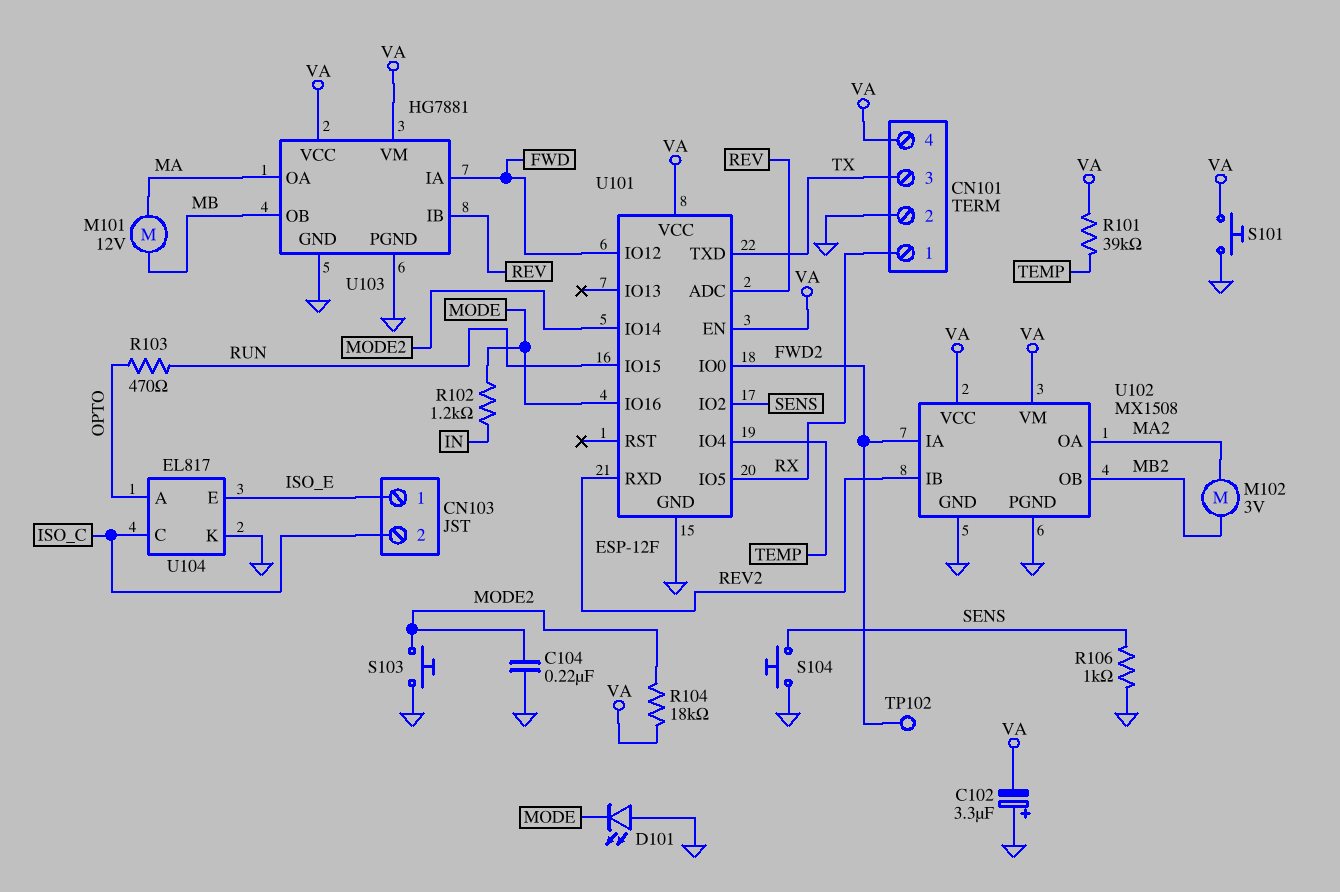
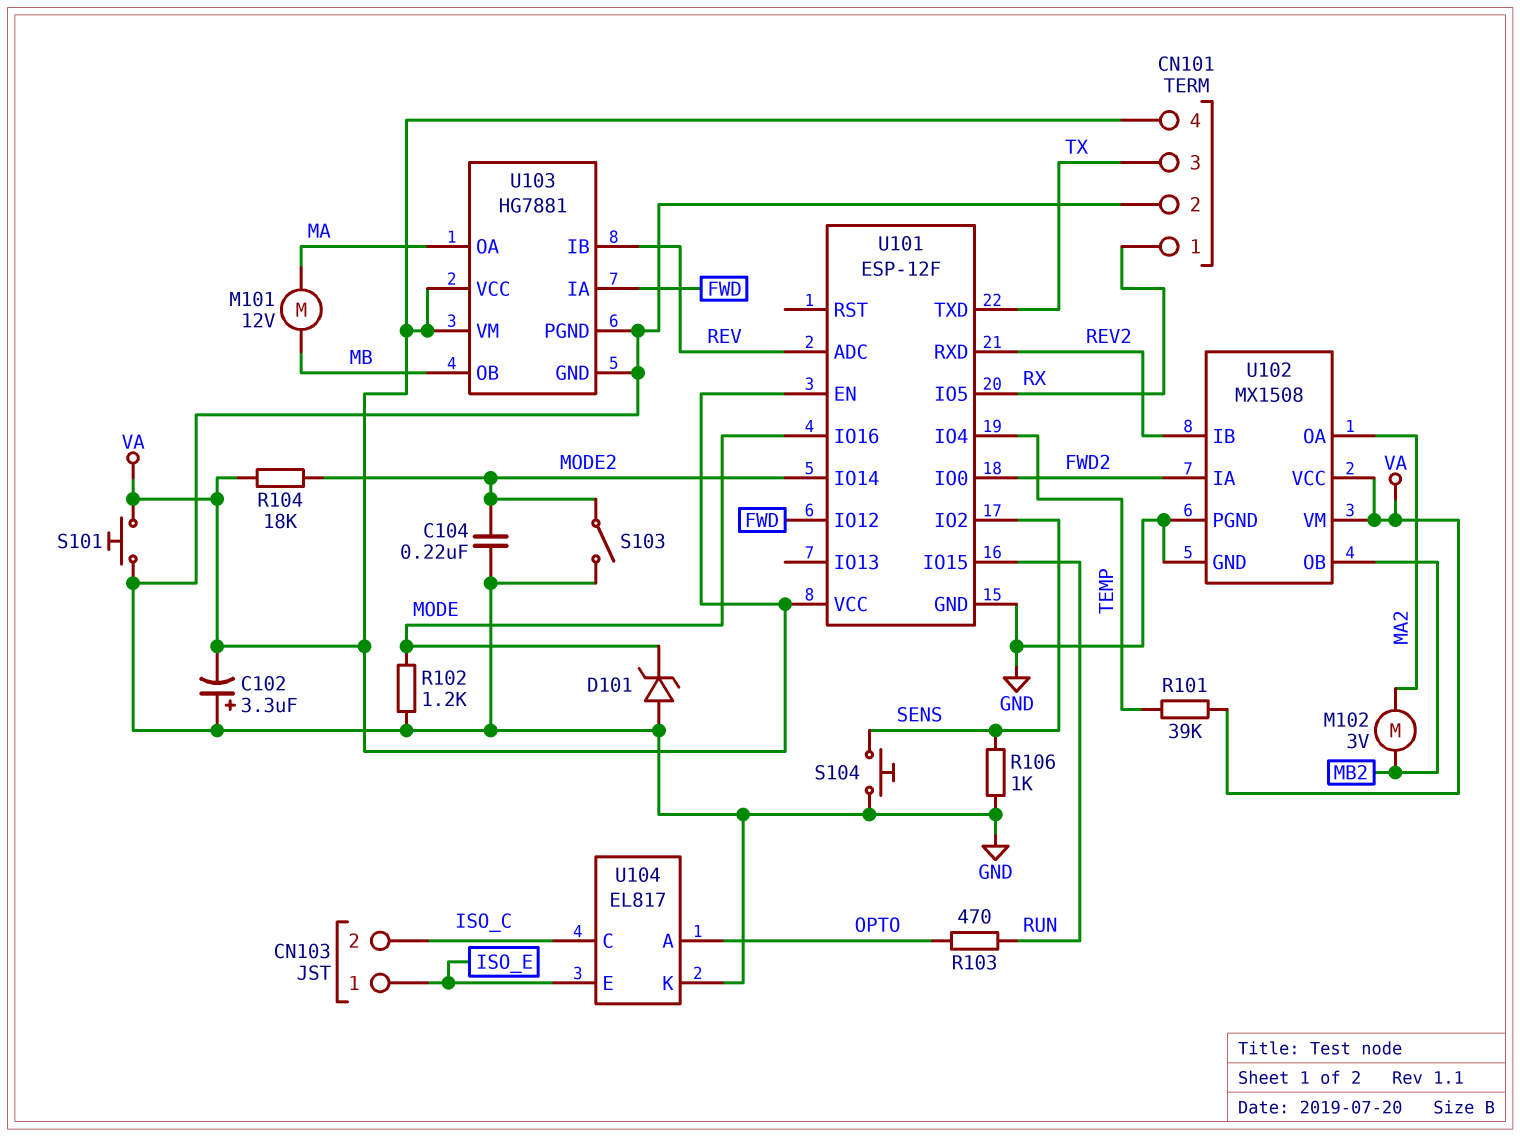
D101: LED (A GND, K MODE) -> zener (A GND, K MODE)
R102: 1.2k (IN, MODE) -> 1.2k (GND, MODE)
S103: button (GND, MODE2) -> switch (GND, MODE2)
TP102: test point (FWD2) -> none

